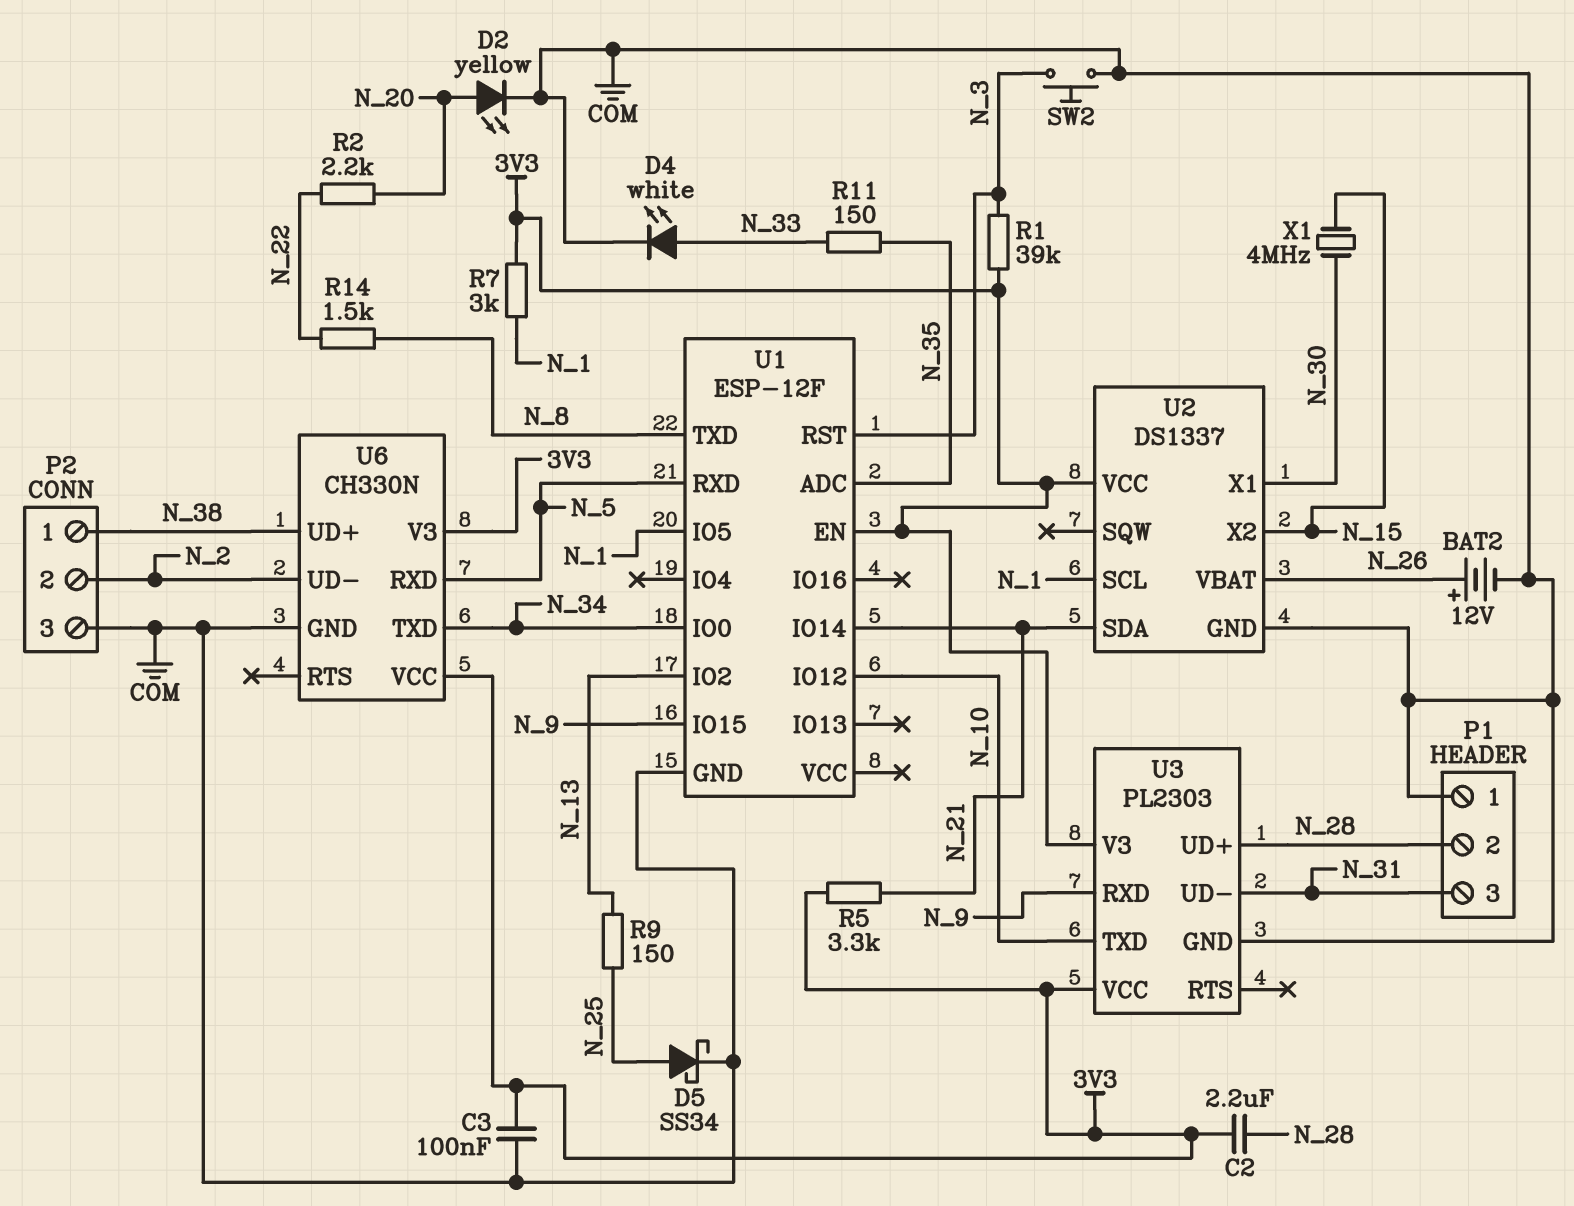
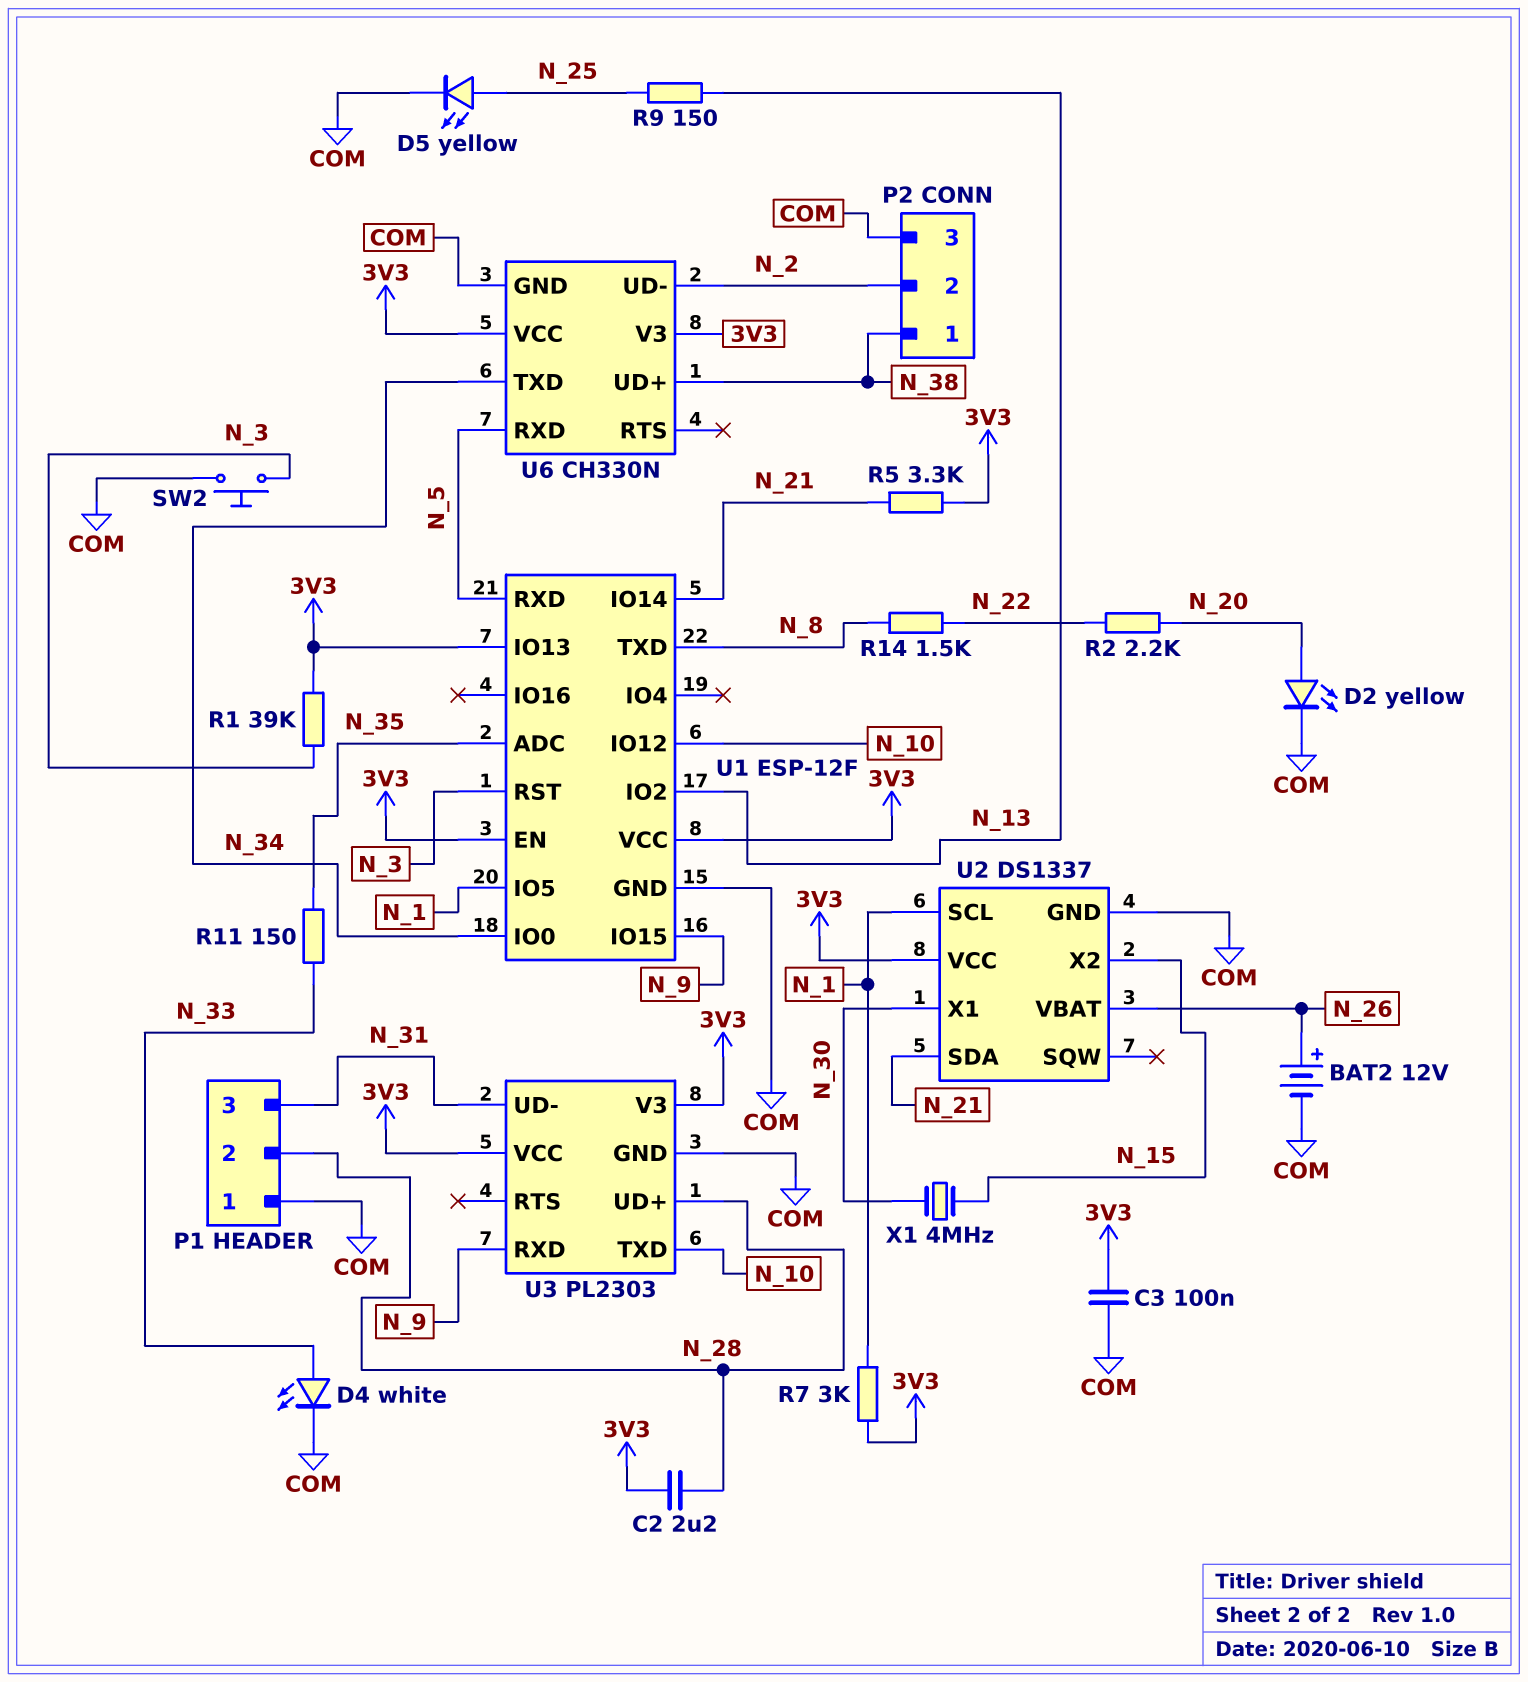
D5: schottky SS34 (A N_25, K COM) -> LED yellow (A N_25, K COM)
U1 pin IO13: none -> 3V3
U1 pin VCC: none -> 3V3

